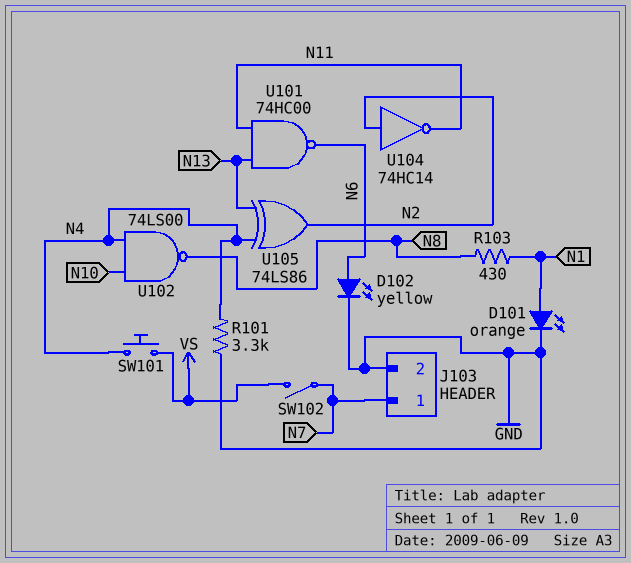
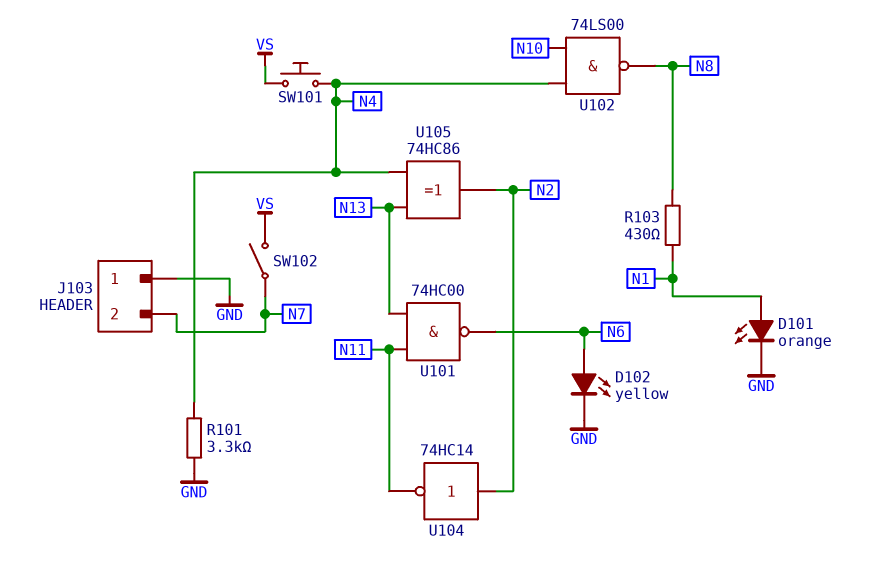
J103 pin 1: N7 -> GND
J103 pin 2: GND -> N7
U105: XOR 74LS86 (in N4, in N13, out N2) -> XOR 74HC86 (in N4, in N13, out N2)

